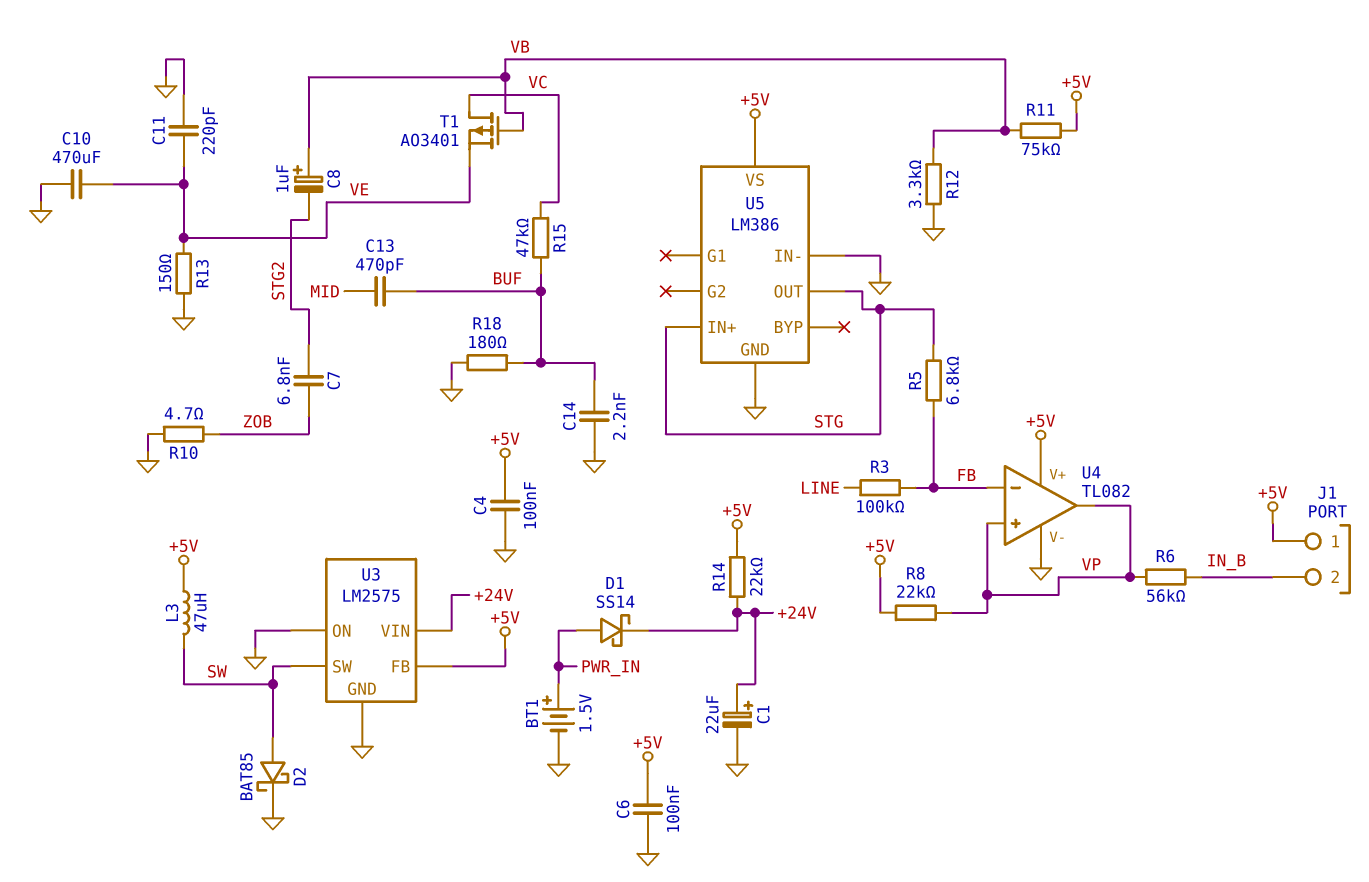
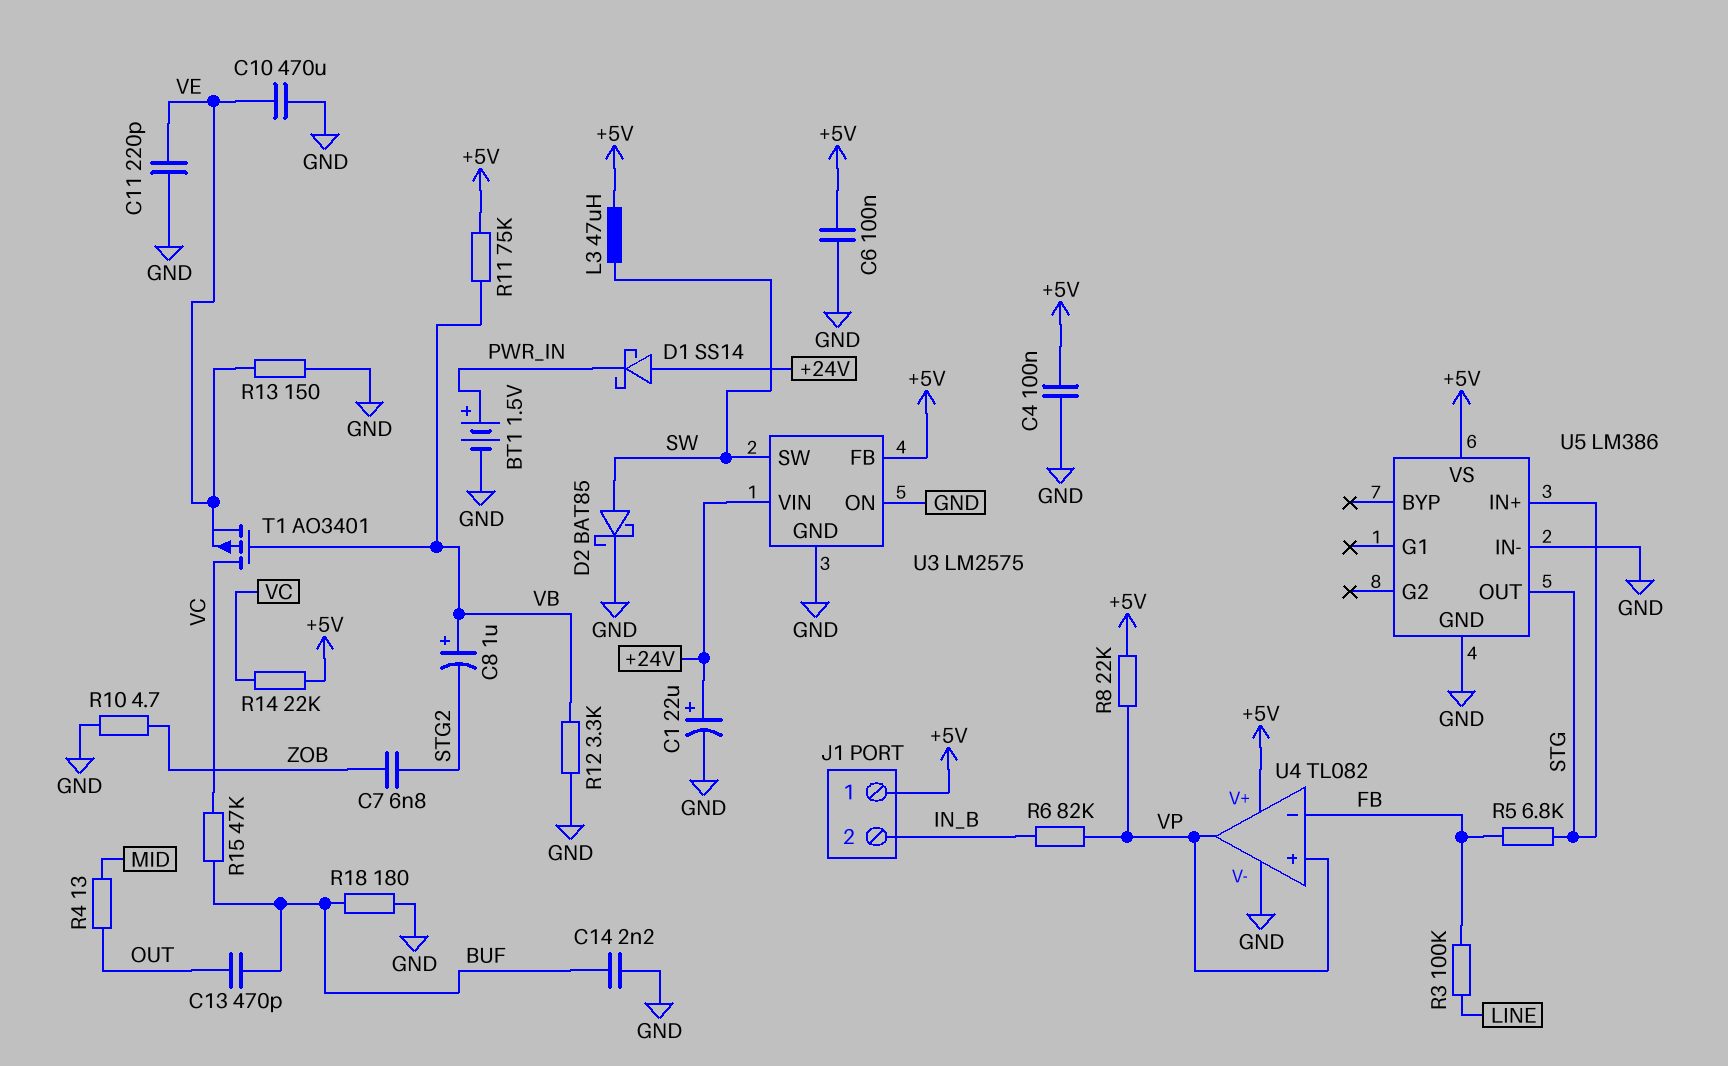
C13: 470pF (BUF, MID) -> 470pF (BUF, OUT)
D1: schottky SS14 (A PWR_IN, K +24V) -> schottky SS14 (A +24V, K PWR_IN)
R4: none -> 13 (MID, OUT)
R6: 56k (IN_B, VP) -> 82k (IN_B, VP)
R14: 22k (+5V, +24V) -> 22k (+5V, VC)

